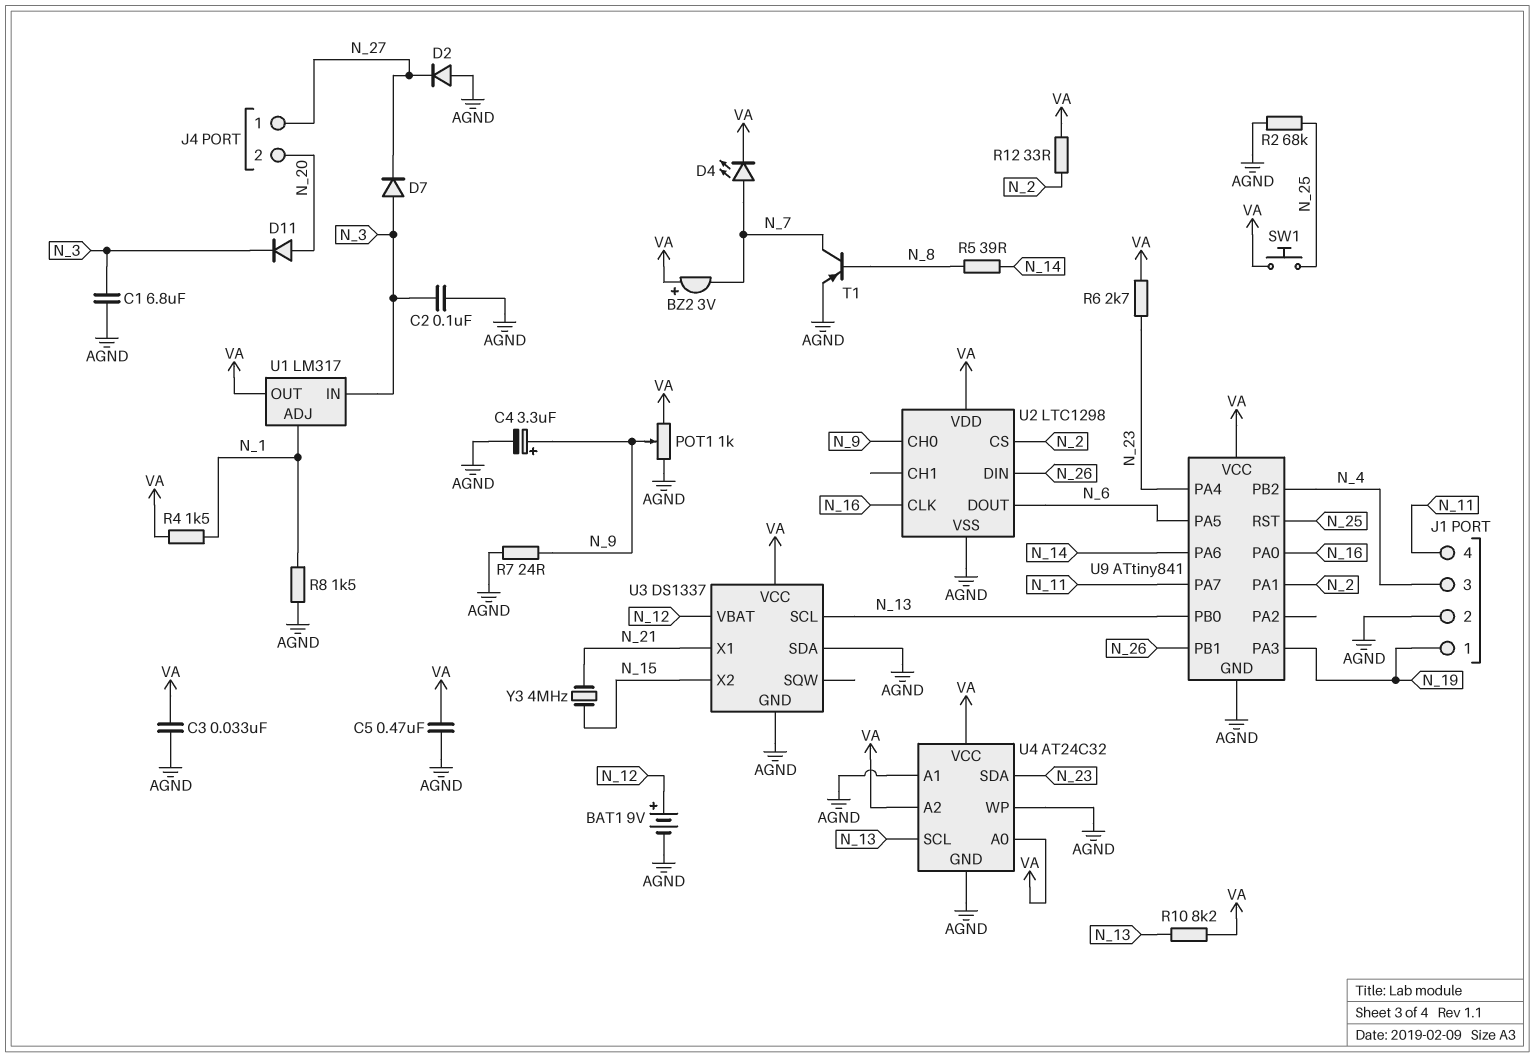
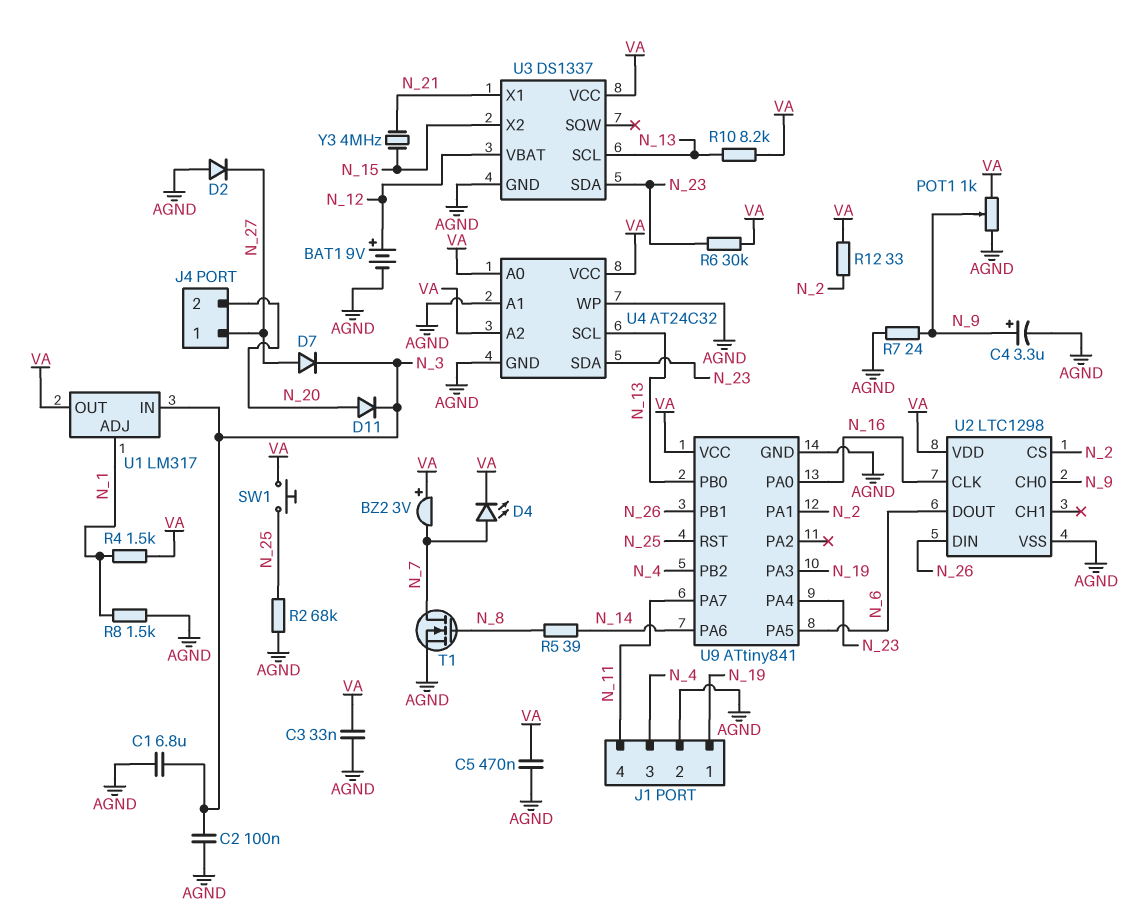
D7: diode (A N_3, K N_27) -> diode (A N_27, K N_3)
R6: 2.7k (N_23, VA) -> 30k (N_23, VA)
T1: PNP (B N_8, C N_7, E AGND) -> NMOS (G N_8, D N_7, S AGND)
U3 pin SDA: AGND -> N_23

